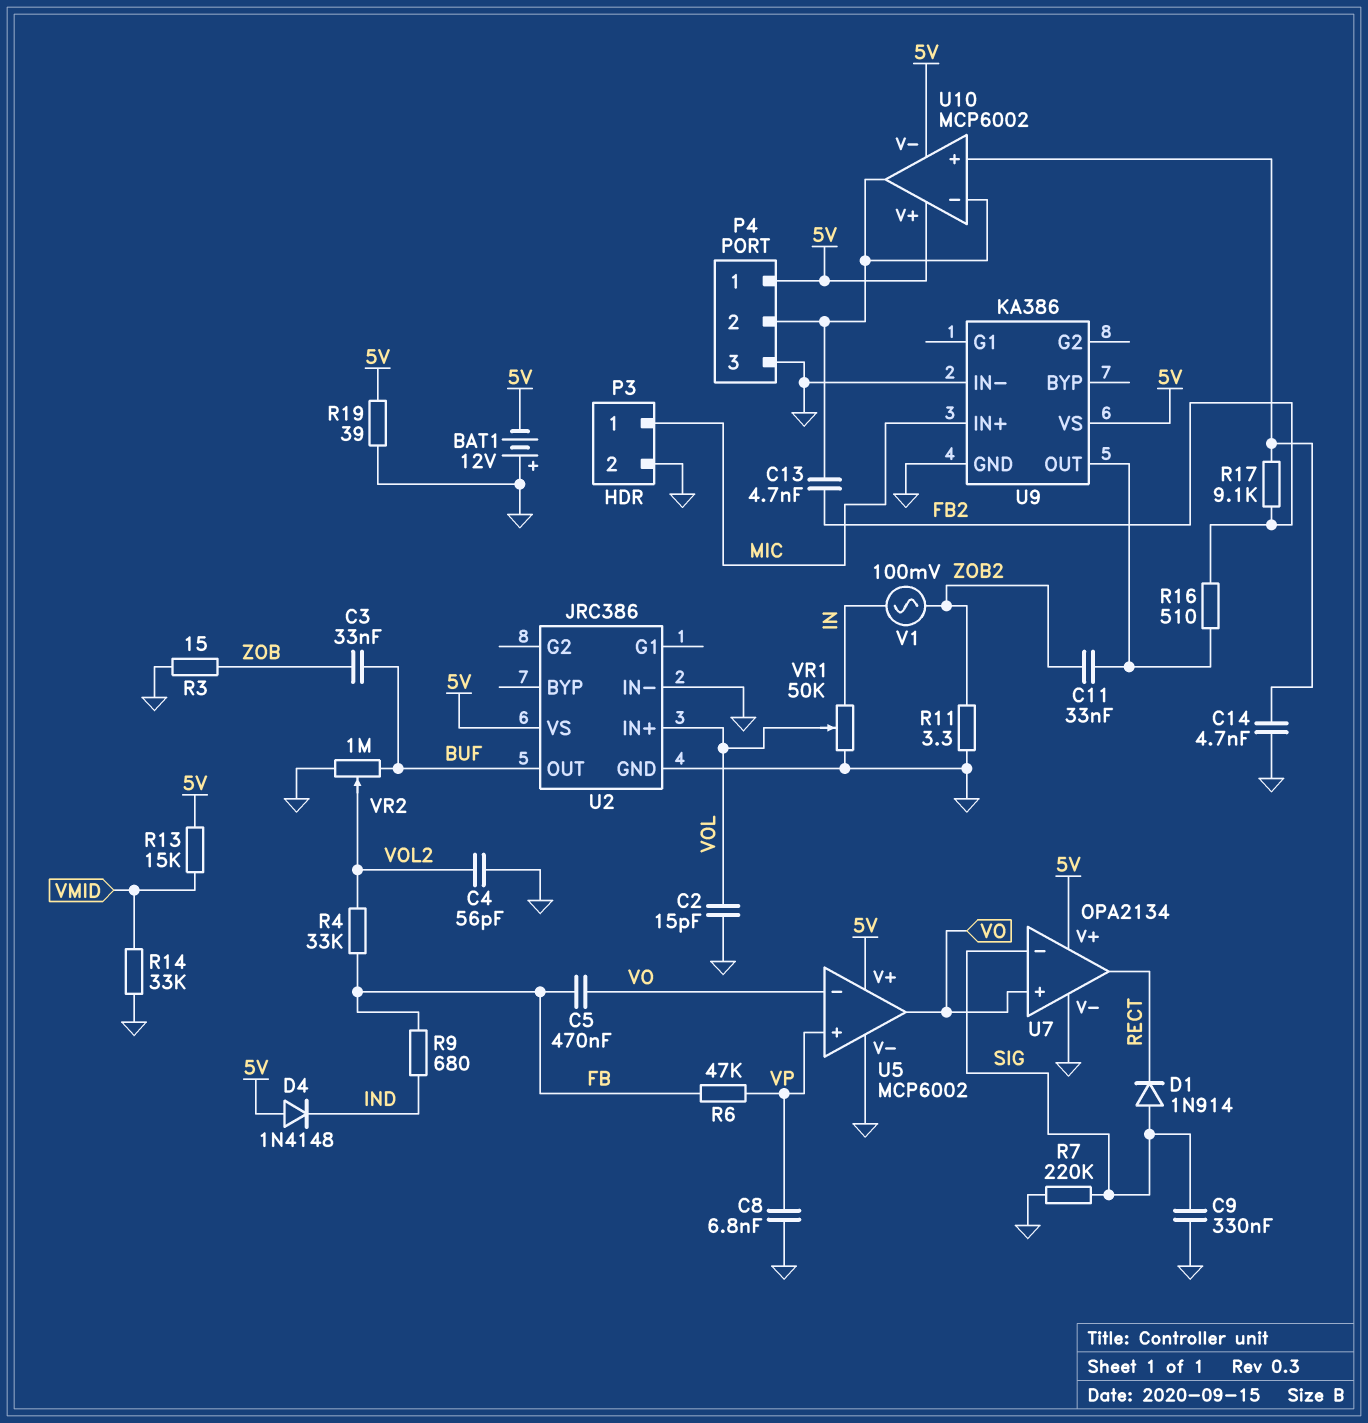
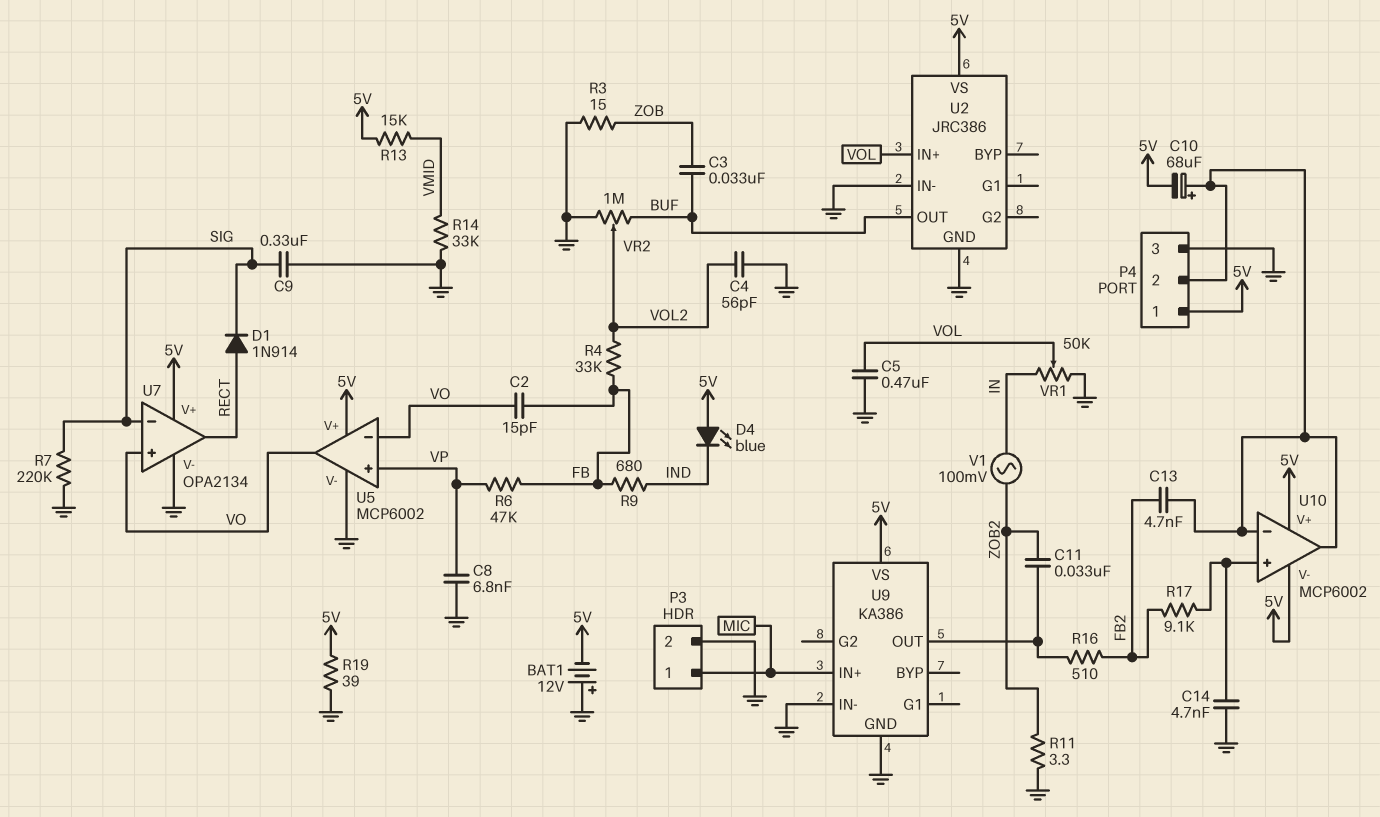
C2: 15pF (GND, VOL) -> 15pF (FB, VO)
C5: 470nF (FB, VO) -> 470nF (GND, VOL)
C10: none -> 68uF (plus P4/2, minus 5V)
D1: diode 1N914 (A SIG, K RECT) -> diode 1N914 (A RECT, K SIG)
D4: diode 1N4148 (A 5V, K IND) -> LED blue (A 5V, K IND)

